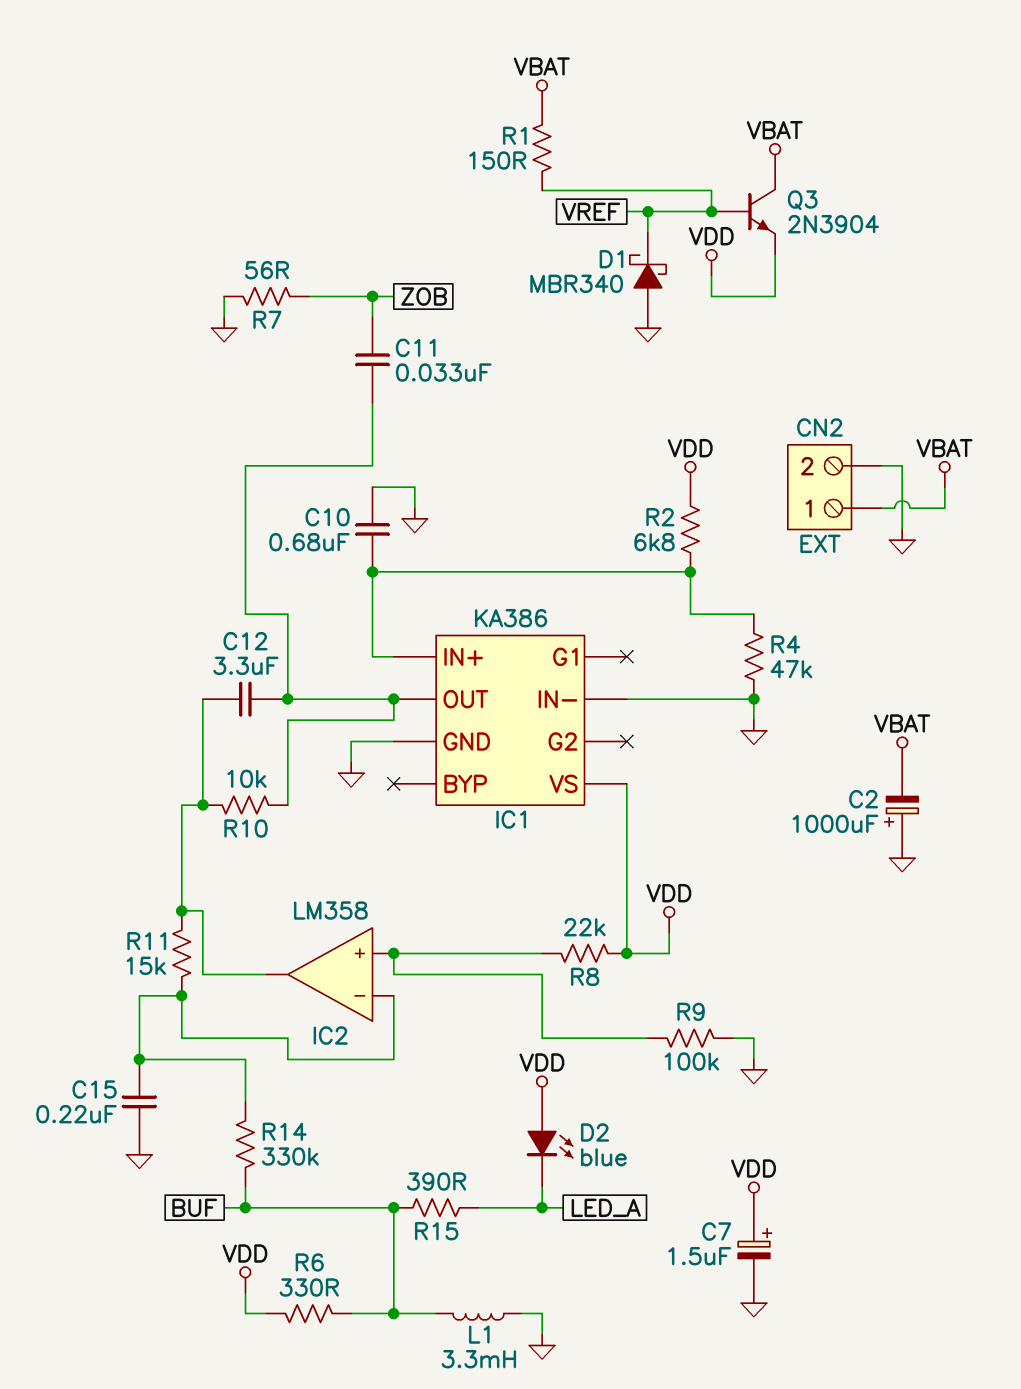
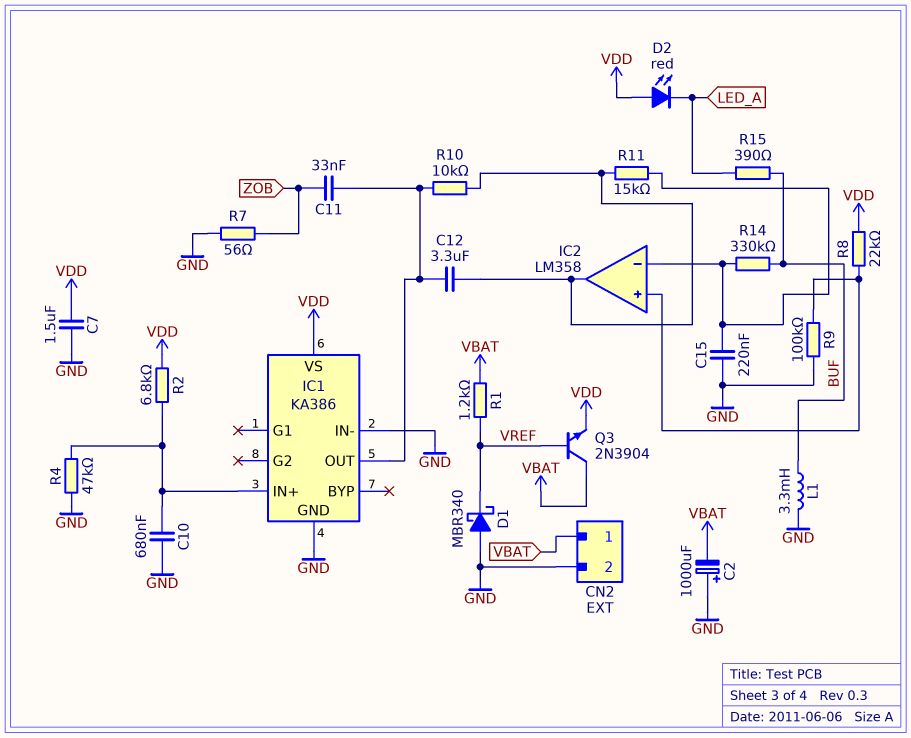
C7: 1.5uF (plus VDD, minus GND) -> 1.5uF (GND, VDD)
D2: LED blue (A VDD, K LED_A) -> LED red (A VDD, K LED_A)
R1: 150 (VBAT, VREF) -> 1.2k (VBAT, VREF)
R6: 330 (BUF, VDD) -> none

